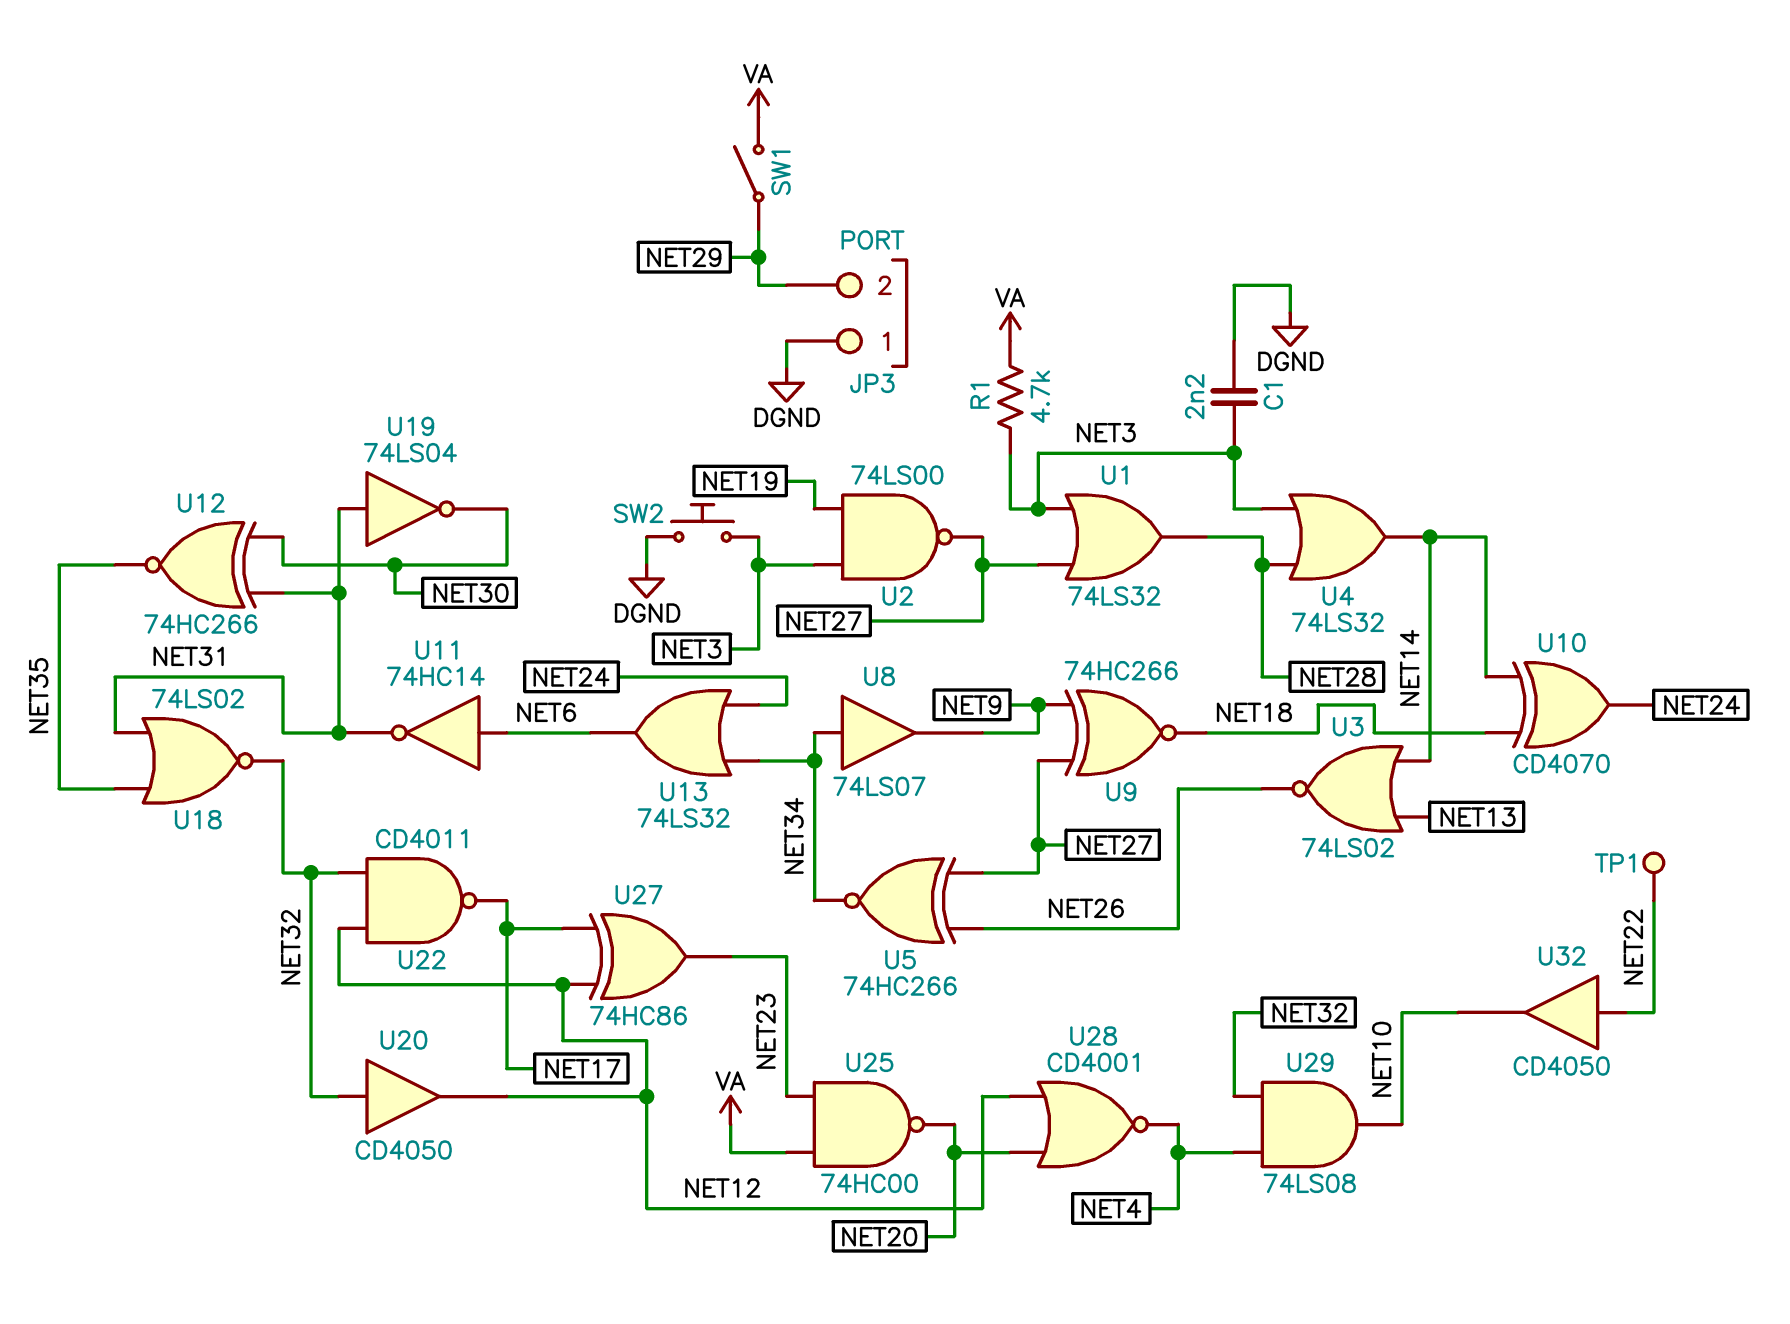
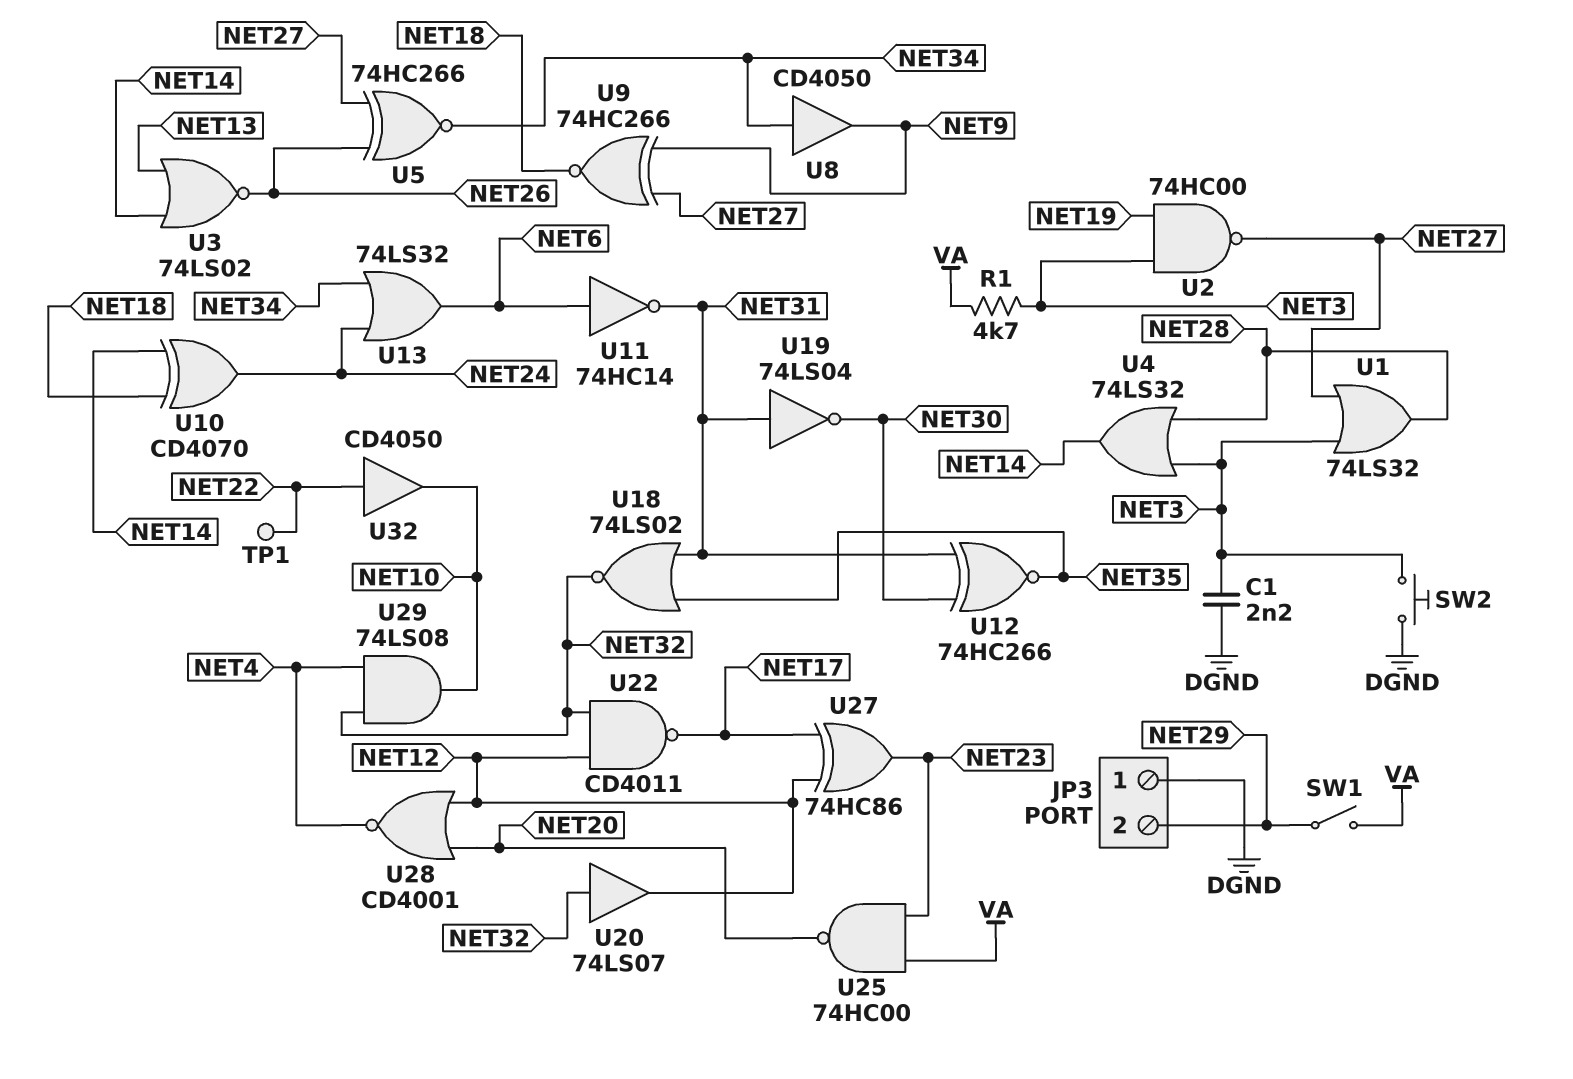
U2: NAND 74LS00 (in NET3, in NET19, out NET27) -> NAND 74HC00 (in NET3, in NET19, out NET27)
U8: buffer 74LS07 (in NET34, out NET9) -> buffer CD4050 (in NET34, out NET9)
U20: buffer CD4050 (in NET32, out NET12) -> buffer 74LS07 (in NET32, out NET12)

